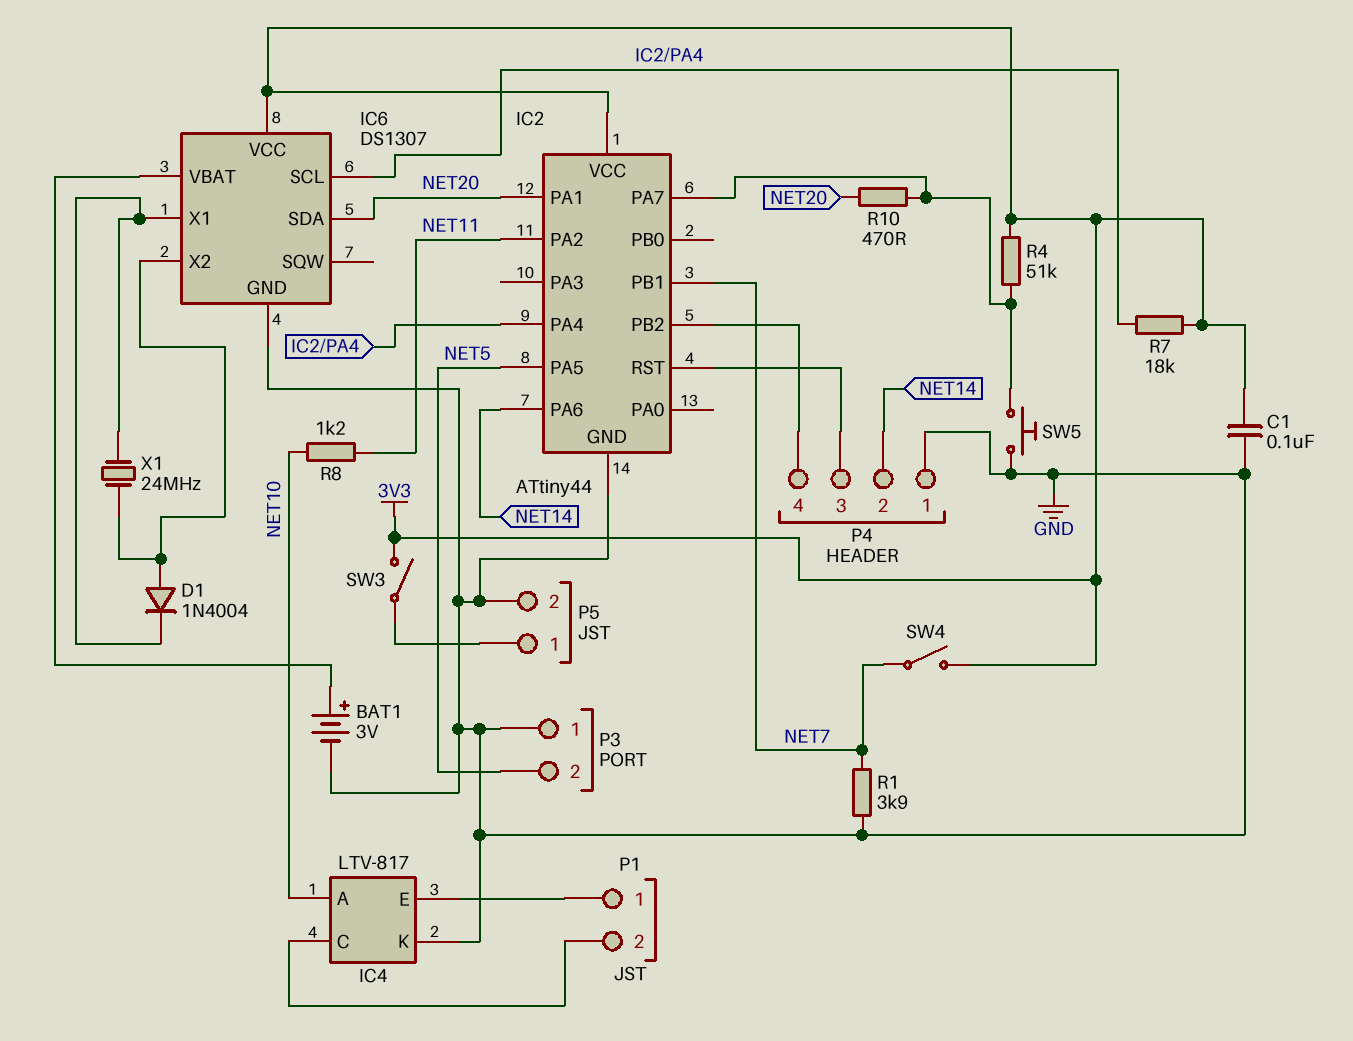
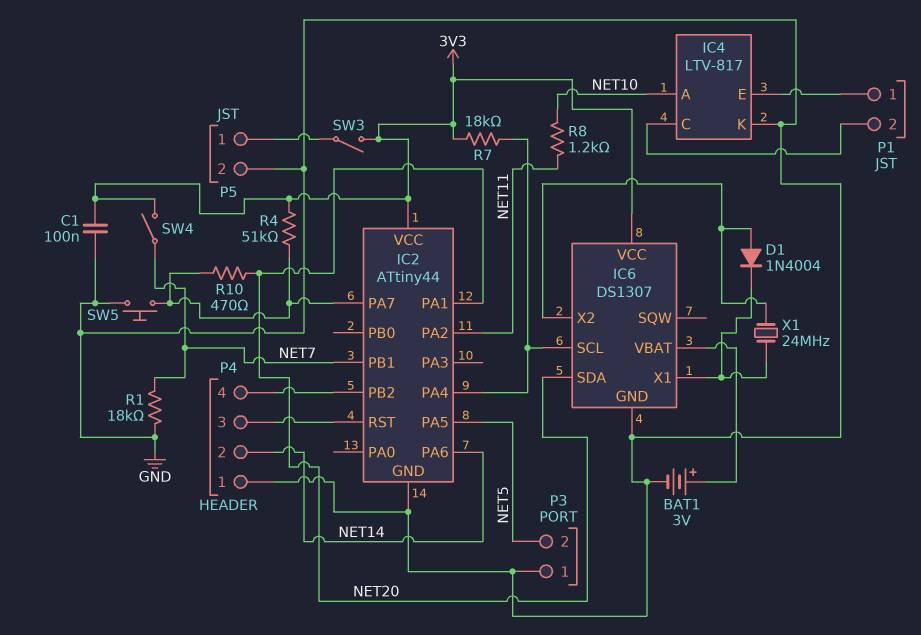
R1: 3.9k (GND, NET7) -> 18k (GND, NET7)

